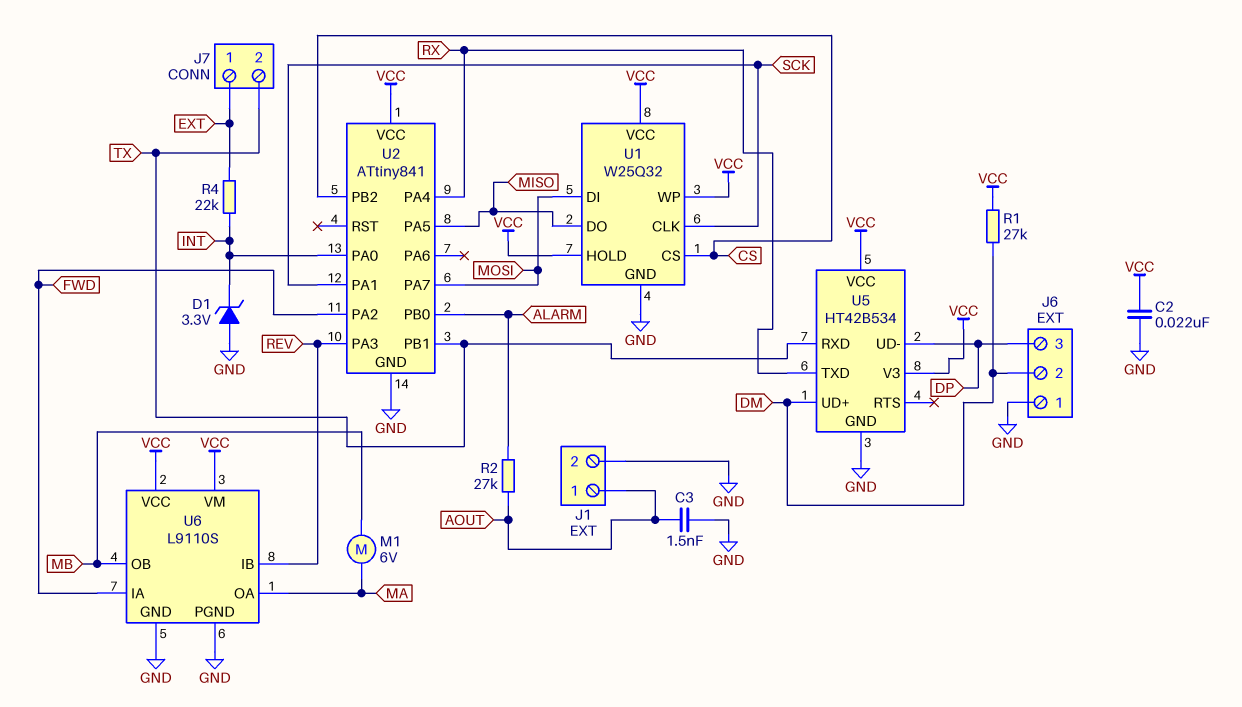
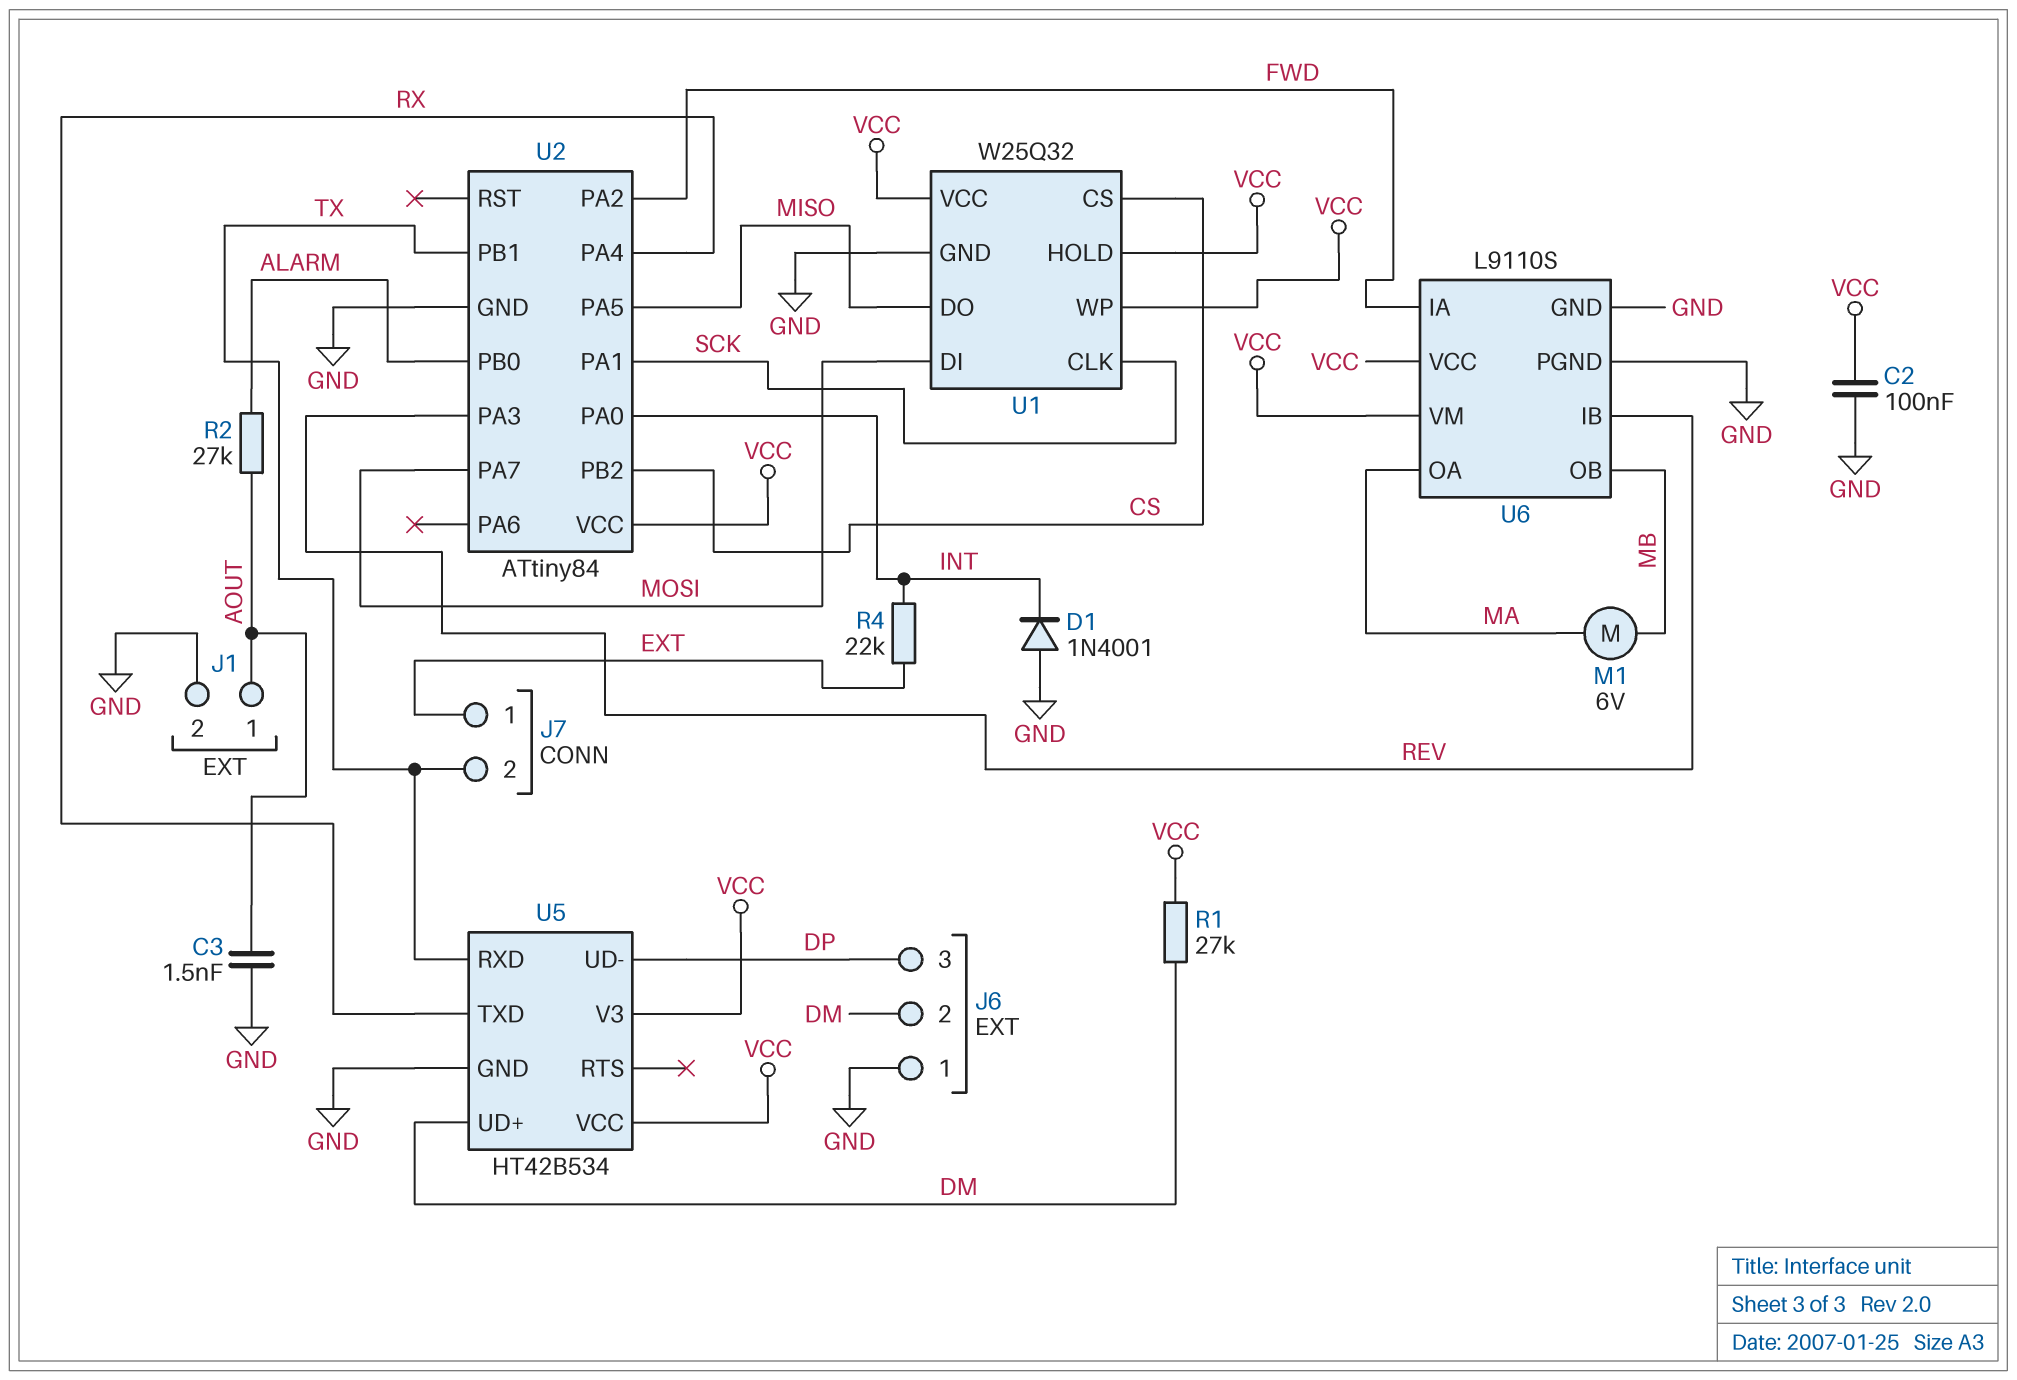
C2: 22nF (GND, VCC) -> 100nF (GND, VCC)
D1: zener 3.3V (A GND, K INT) -> diode 1N4001 (A GND, K INT)
U2: ATtiny841 -> ATtiny84

